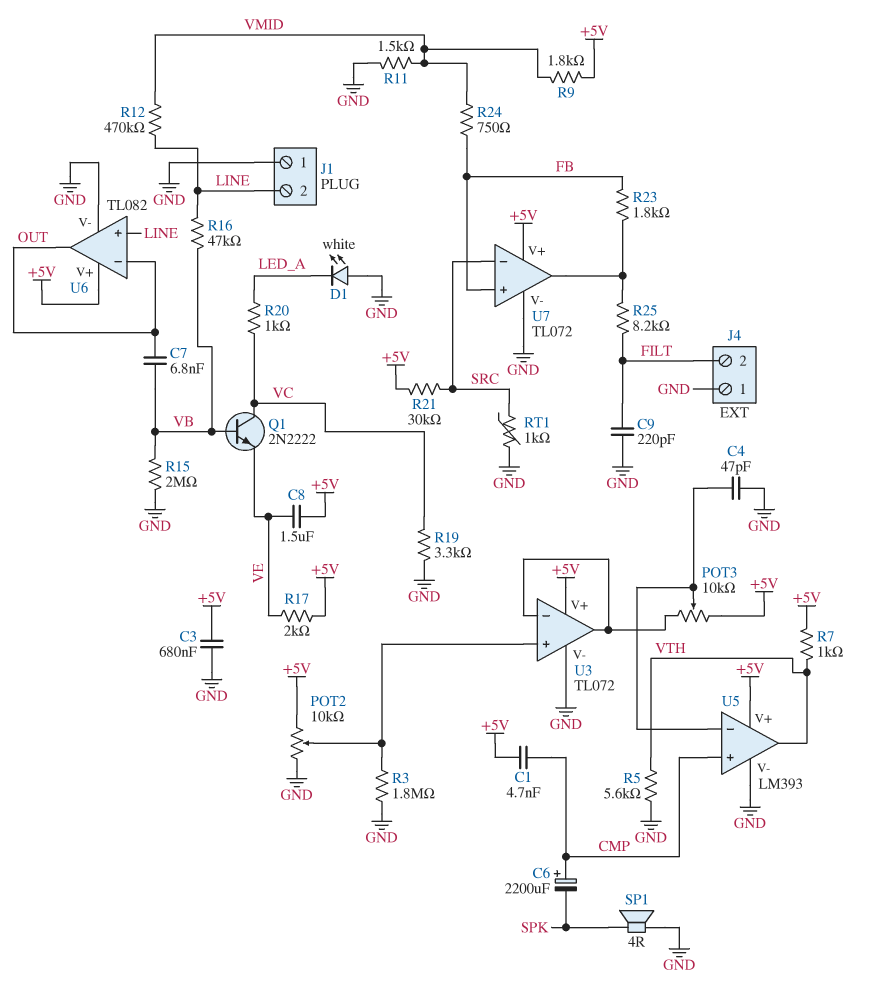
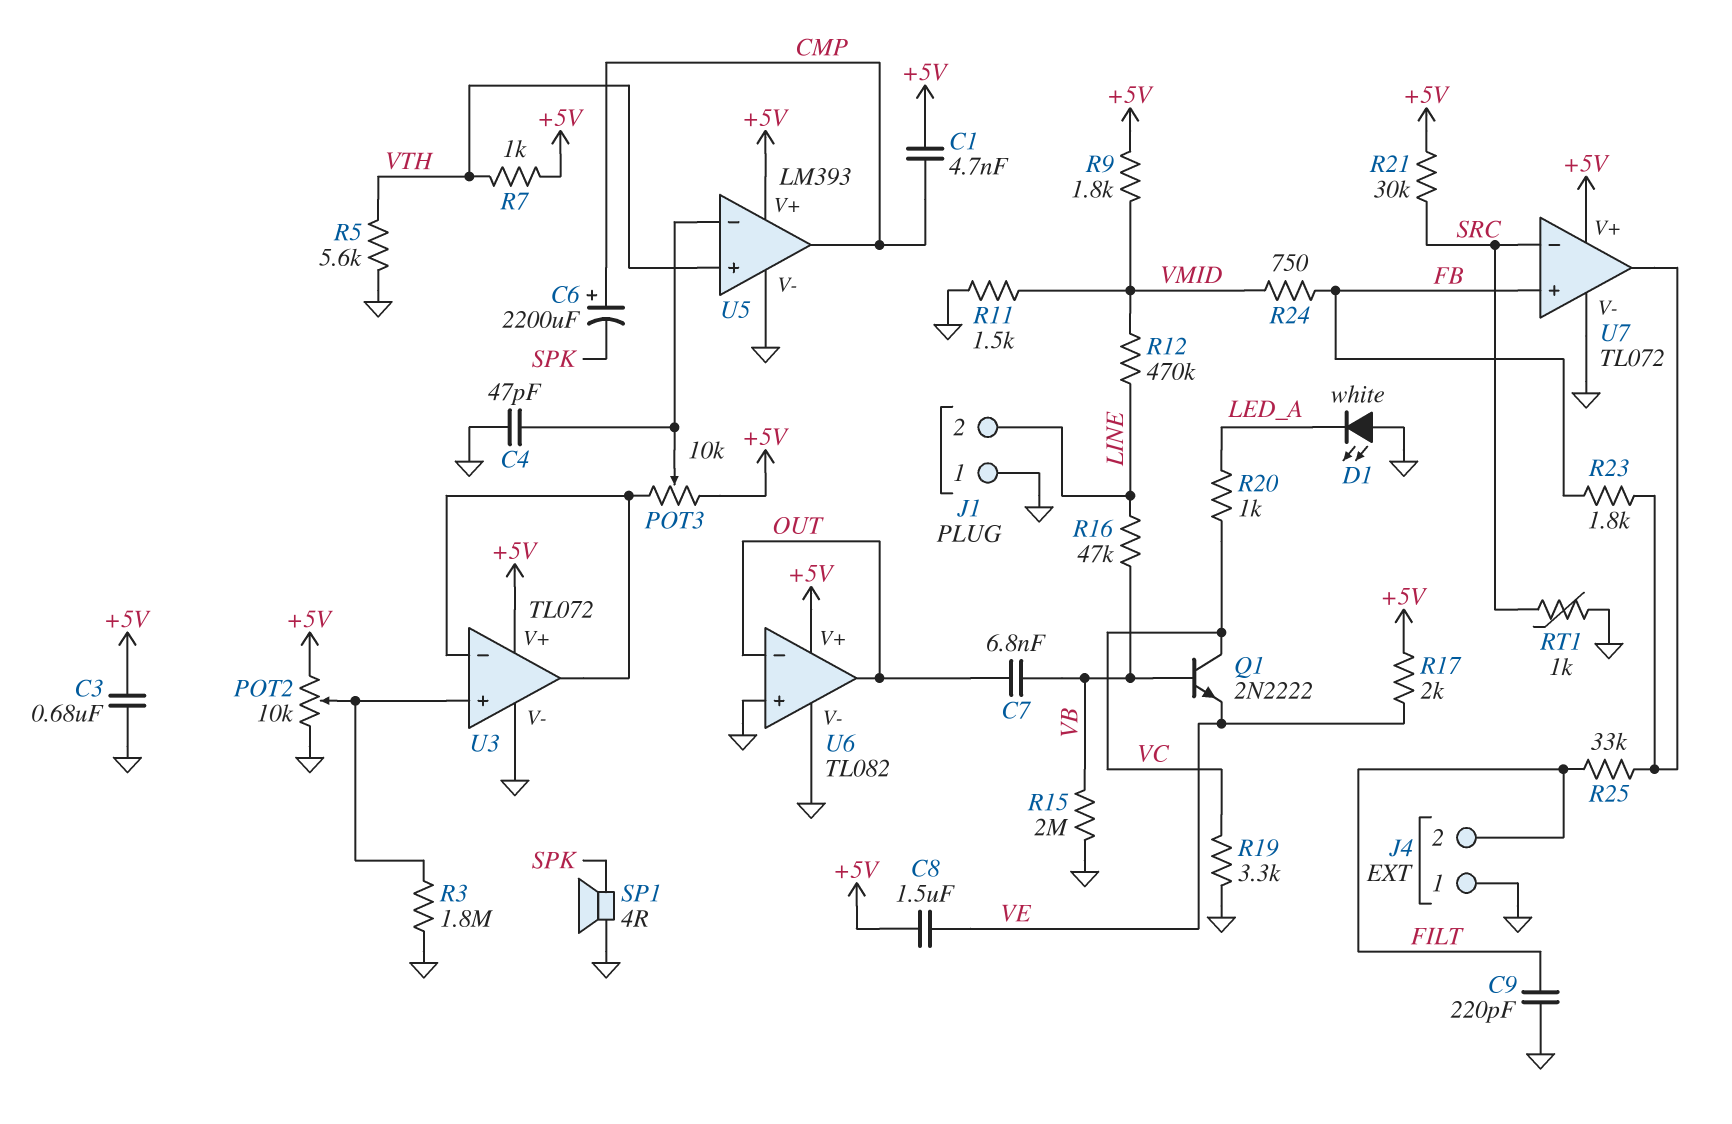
R25: 8.2k (FILT, U7/out) -> 33k (FILT, U7/out)
U5 pin in+: CMP -> VTH
U5 pin out: VTH -> CMP
U6 pin in+: LINE -> GND

